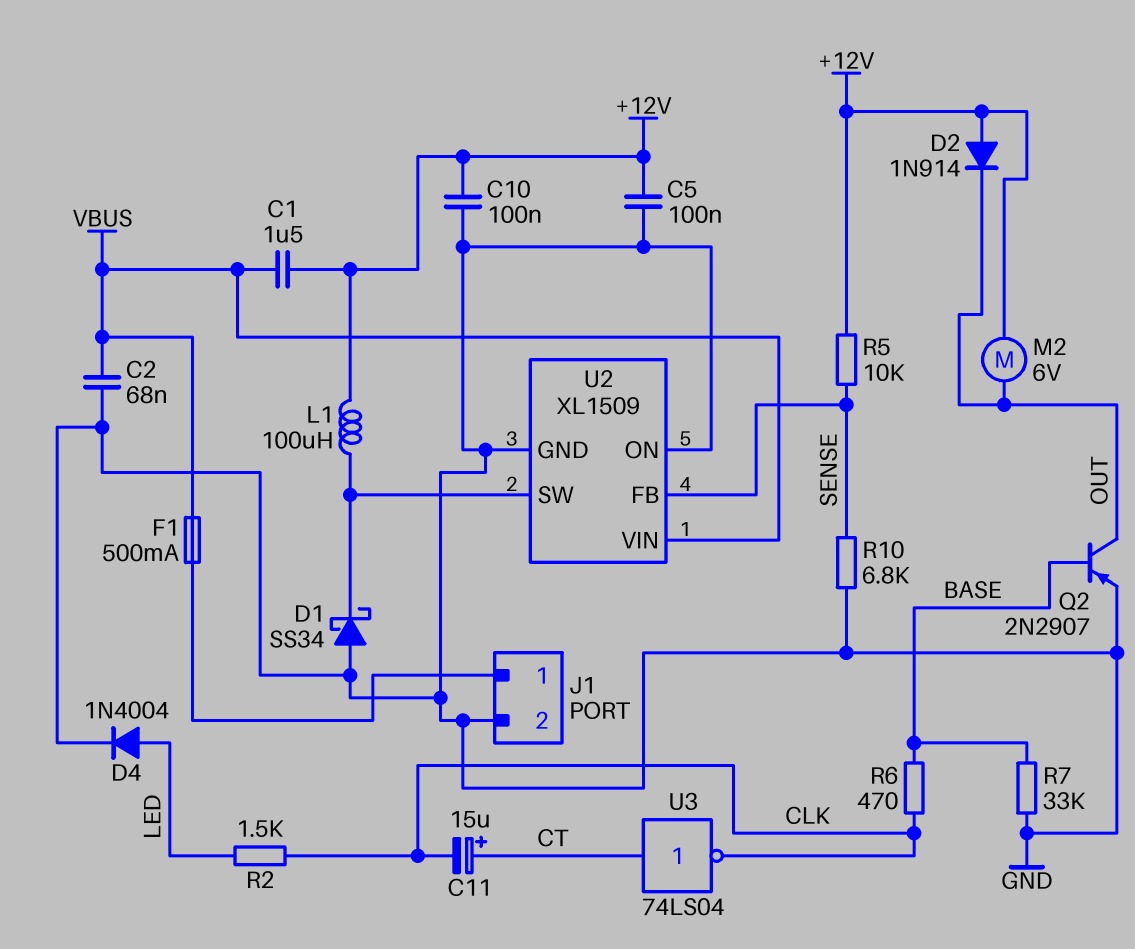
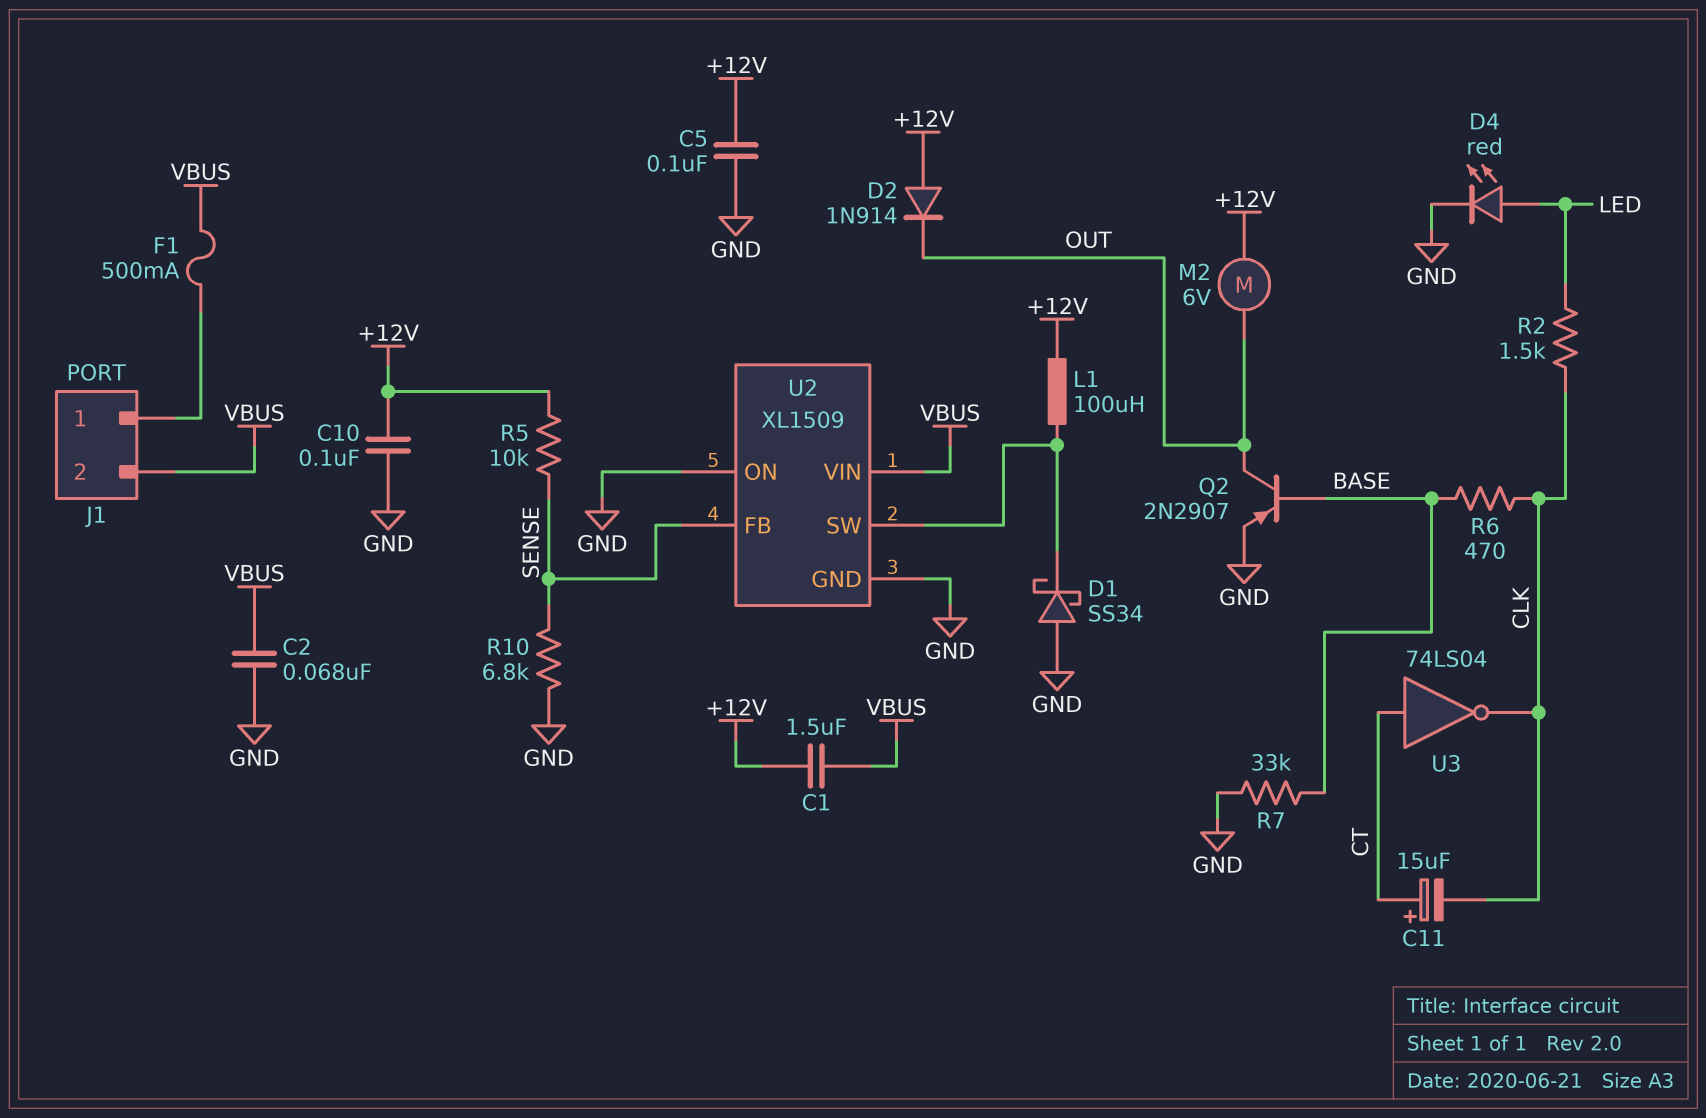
D4: diode 1N4004 (A LED, K GND) -> LED red (A LED, K GND)
J1 pin 2: GND -> VBUS

